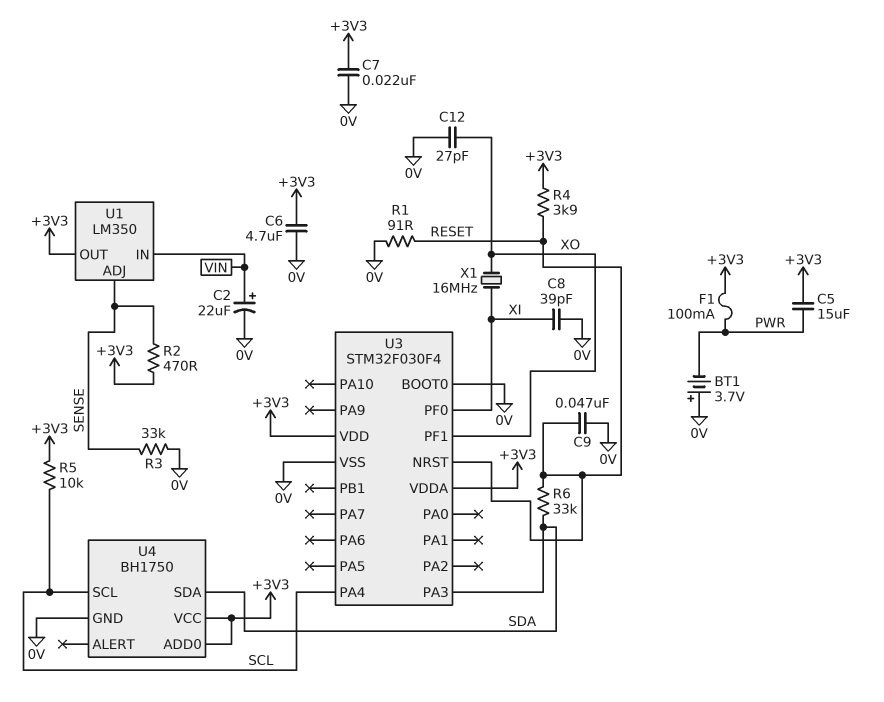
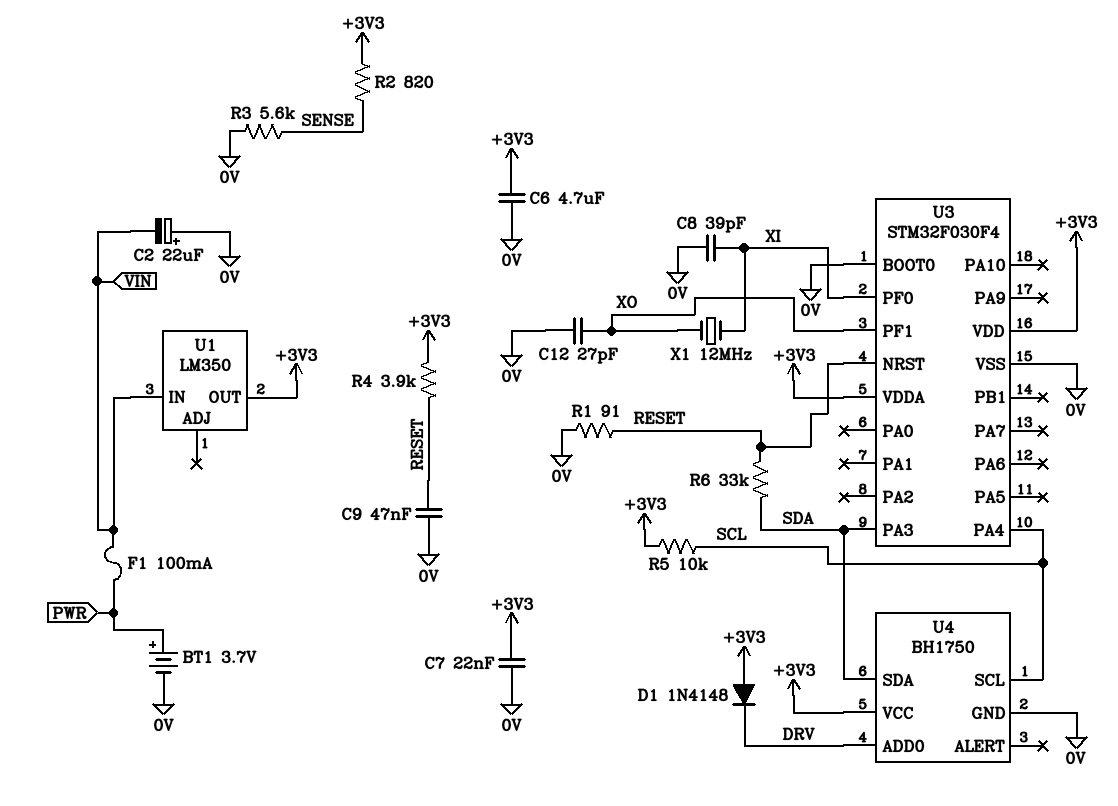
BT1: 3.7V (plus 0V, minus PWR) -> 3.7V (plus PWR, minus 0V)
C2: 22uF (plus VIN, minus 0V) -> 22uF (plus 0V, minus VIN)
C5: 15uF (+3V3, PWR) -> none
D1: none -> diode 1N4148 (A +3V3, K DRV)
F1: 100mA (+3V3, PWR) -> 100mA (PWR, VIN)
R2: 470 (+3V3, SENSE) -> 820 (+3V3, SENSE)
R3: 33k (0V, SENSE) -> 5.6k (0V, SENSE)
U1 pin ADJ: SENSE -> none
U4 pin ADD0: +3V3 -> DRV
X1: 16MHz (XI, XO) -> 12MHz (XI, XO)

